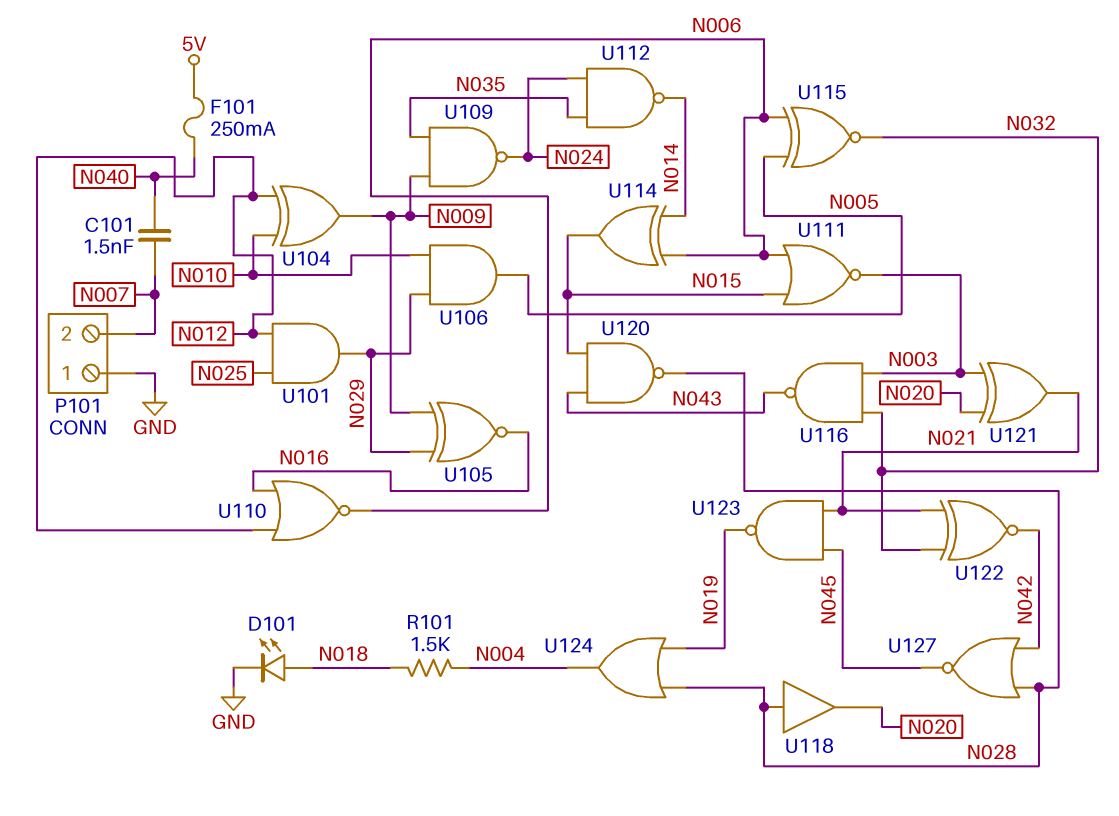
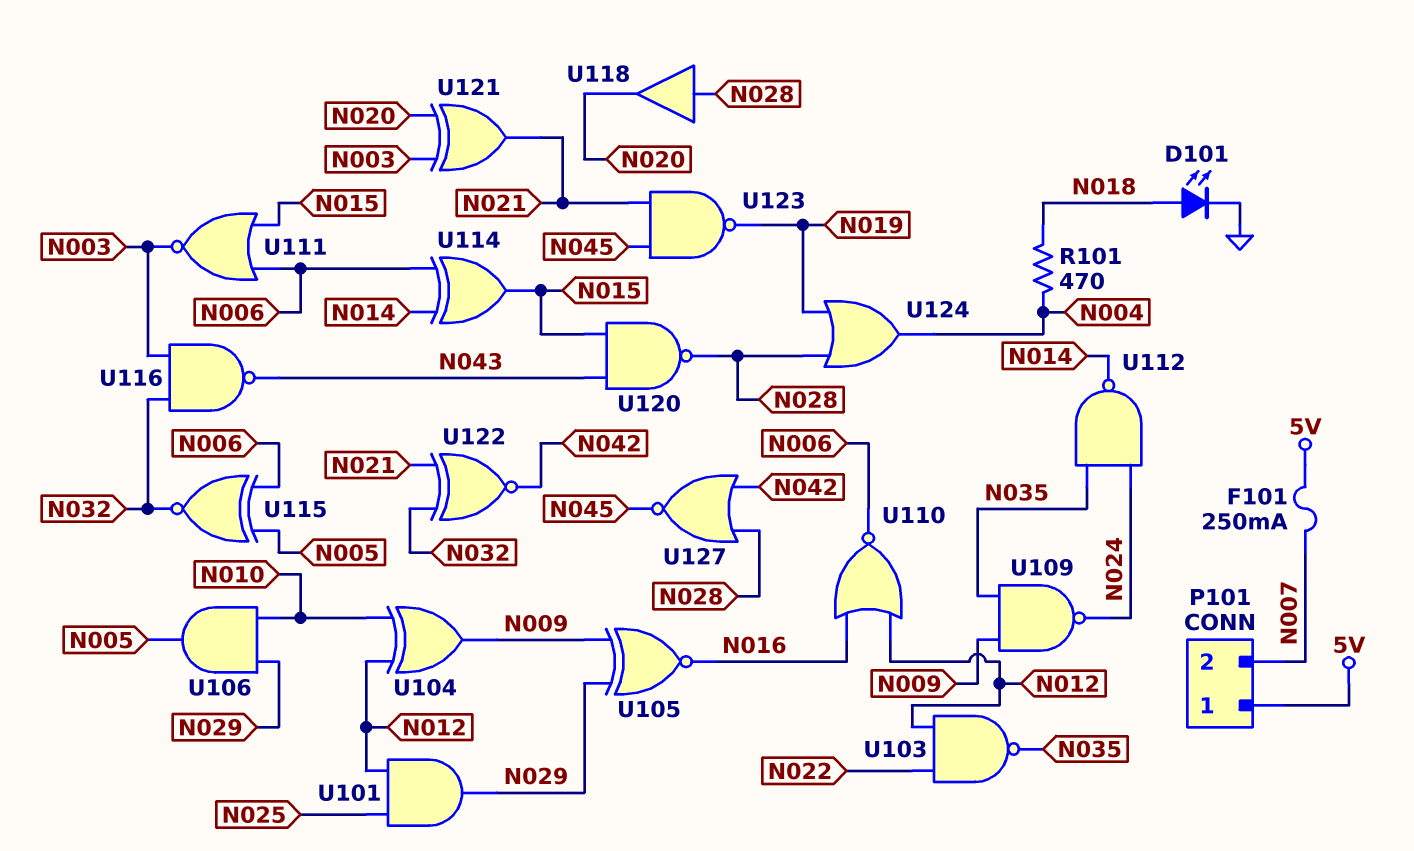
C101: 1.5nF (N007, N040) -> none
F101: 250mA (5V, N040) -> 250mA (5V, N007)
P101 pin 1: GND -> 5V
R101: 1.5k (N004, N018) -> 470 (N004, N018)
U103: none -> NAND (in N012, in N022, out N035)

